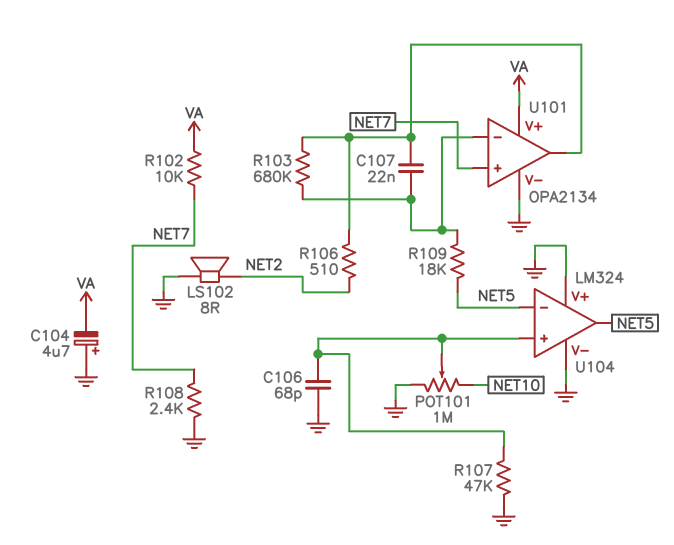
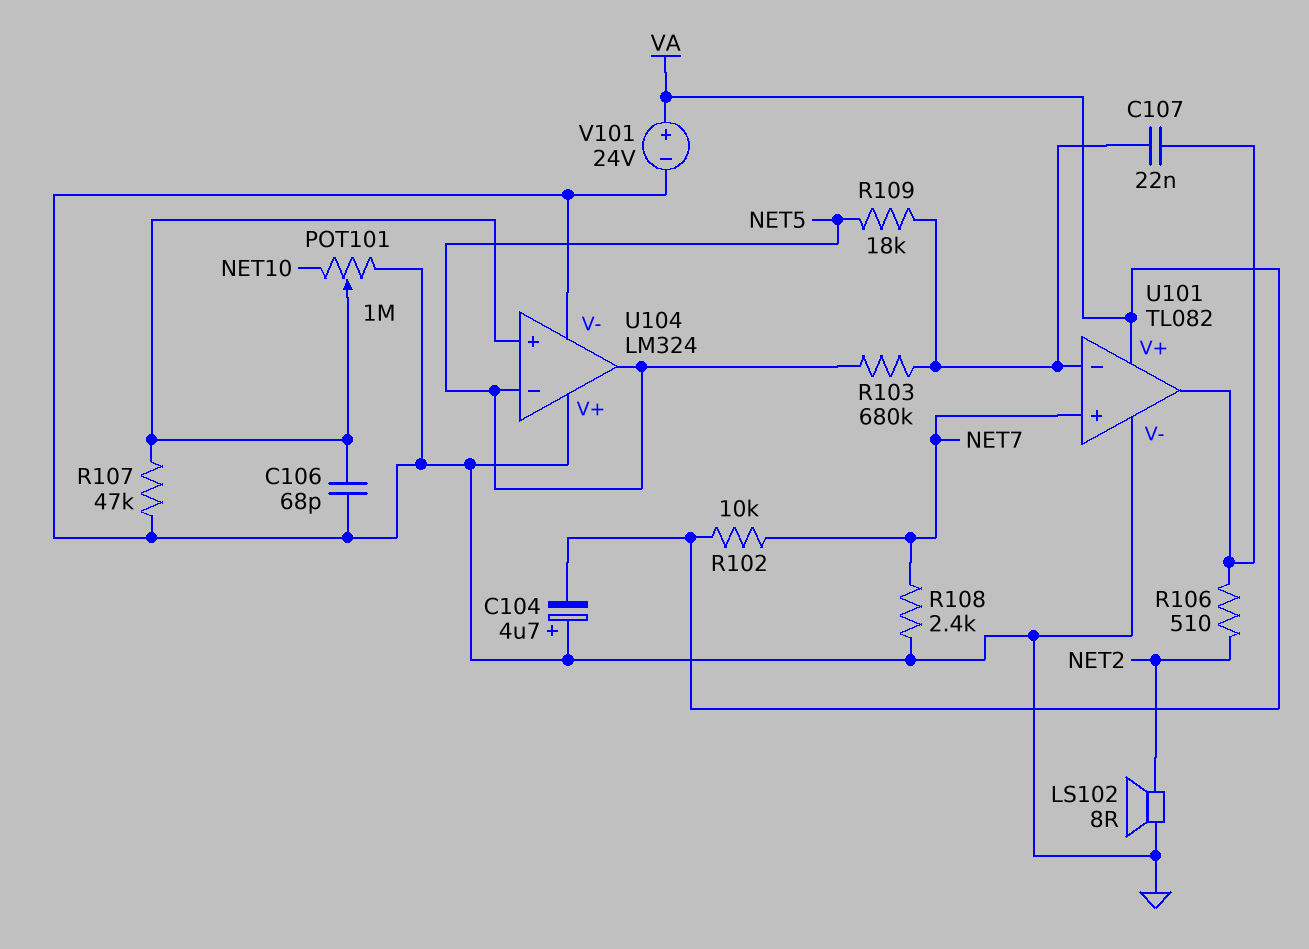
R103: 680k (U101/in-, U101/out) -> 680k (NET5, U101/in-)
U101: OPA2134 -> TL082
V101: none -> 24V (plus VA, minus GND)

